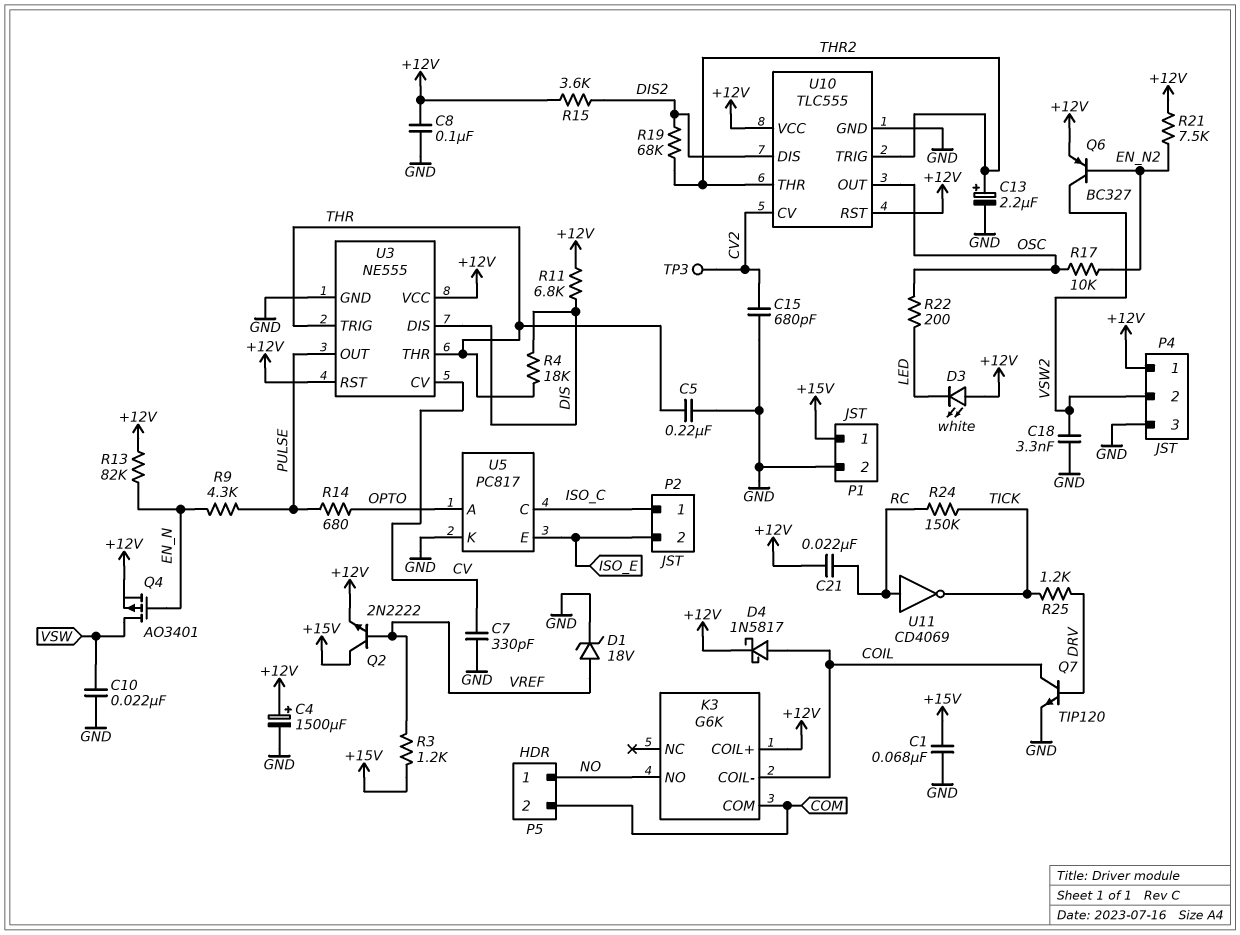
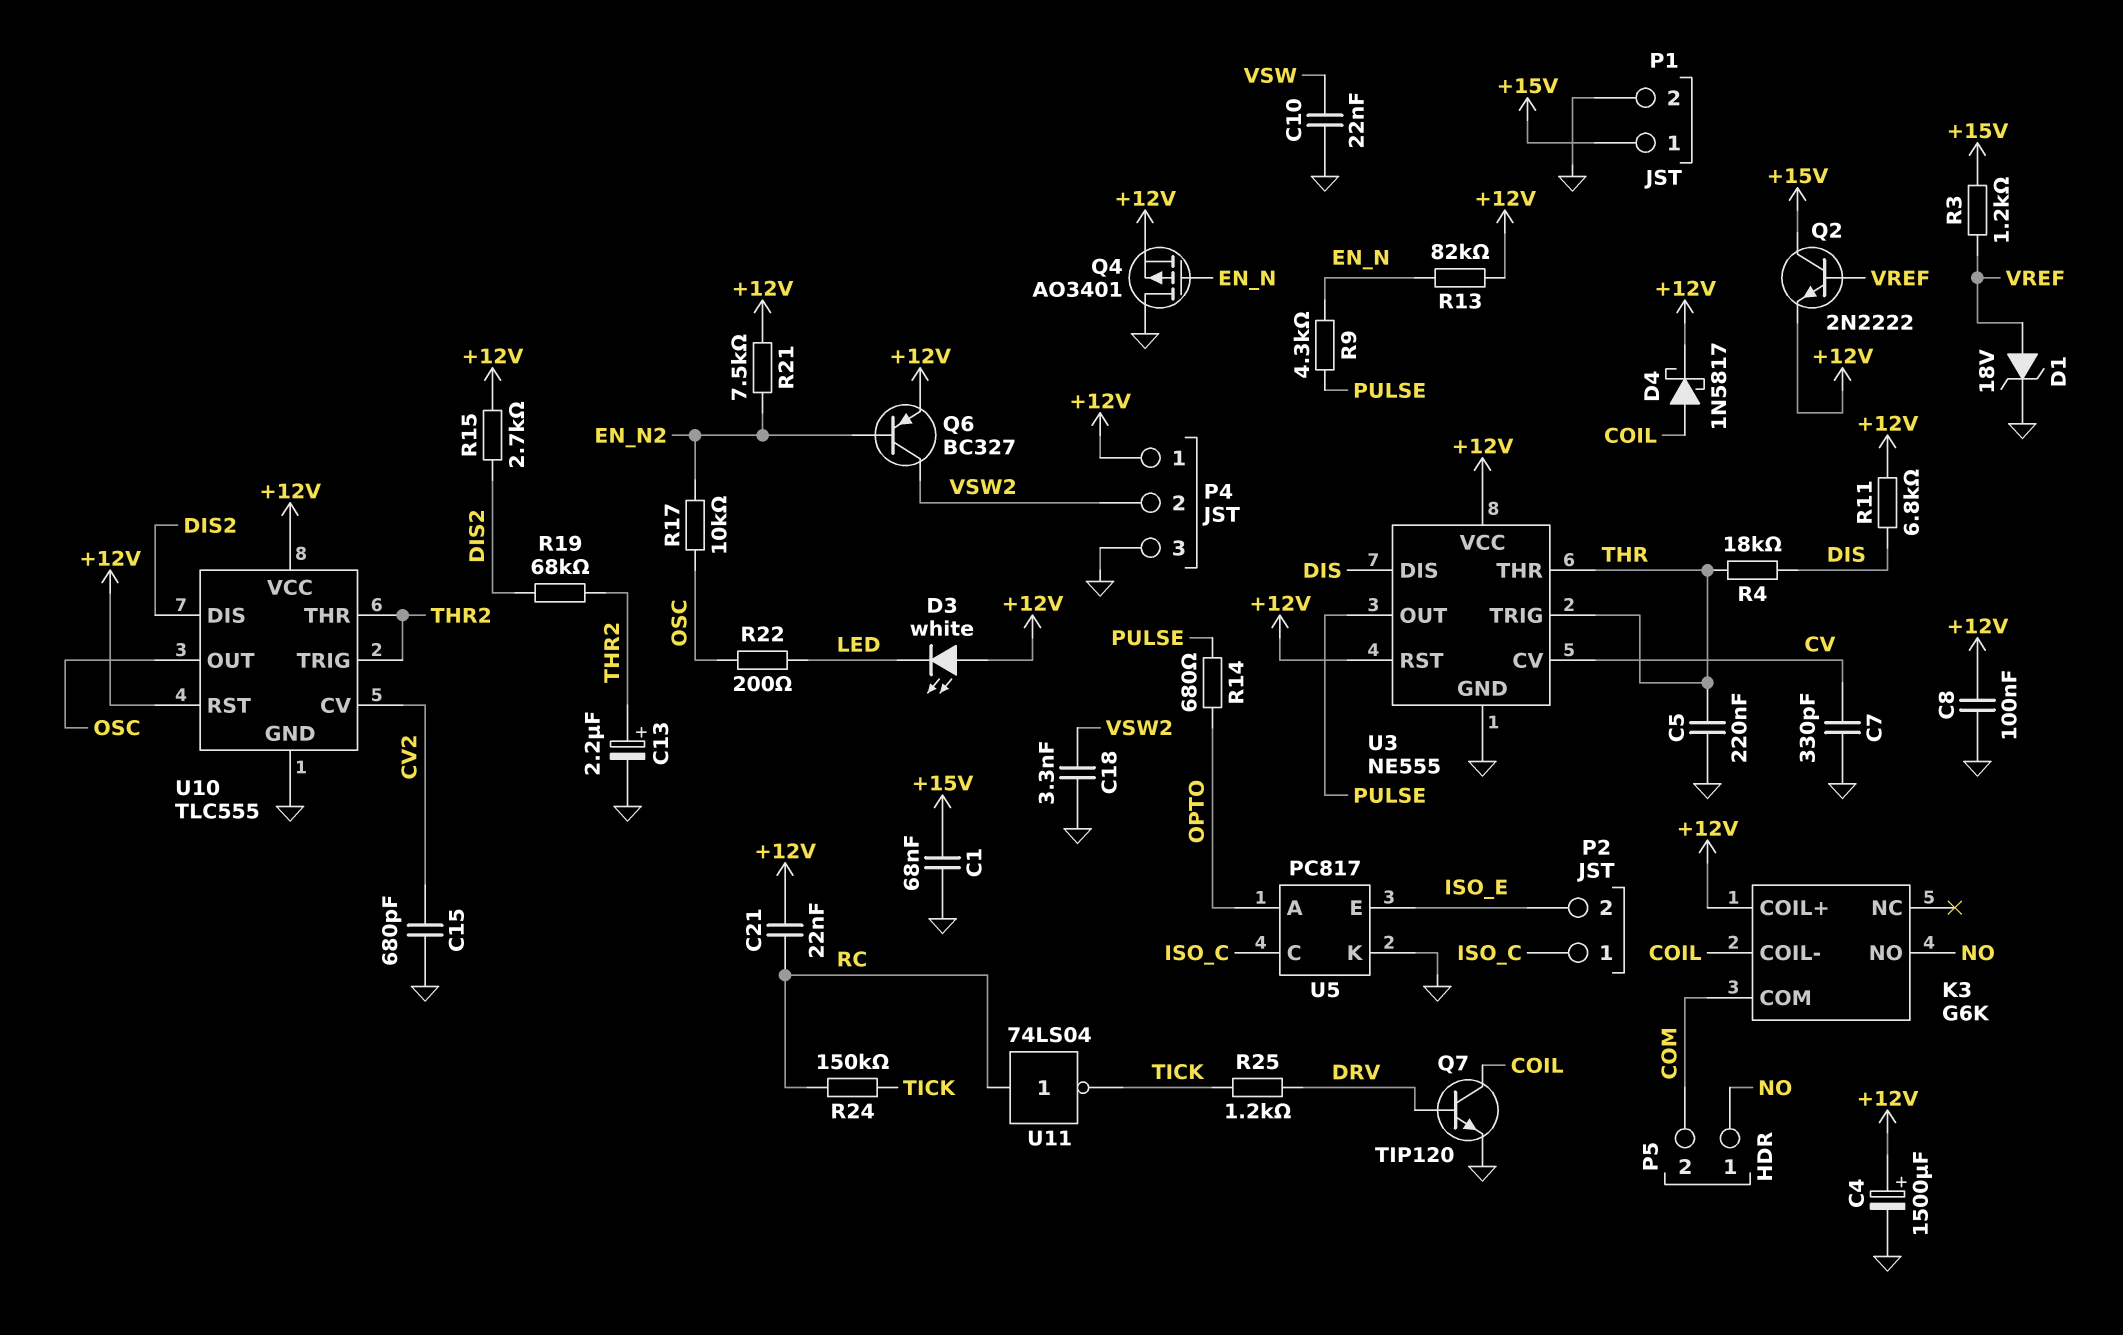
Q4: PMOS AO3401 (G EN_N, D VSW, S +12V) -> PMOS AO3401 (G EN_N, D GND, S +12V)
R15: 3.6k (+12V, DIS2) -> 2.7k (+12V, DIS2)
TP3: test point (CV2) -> none
U11: NOT CD4069 (in RC, out TICK) -> NOT 74LS04 (in RC, out TICK)

